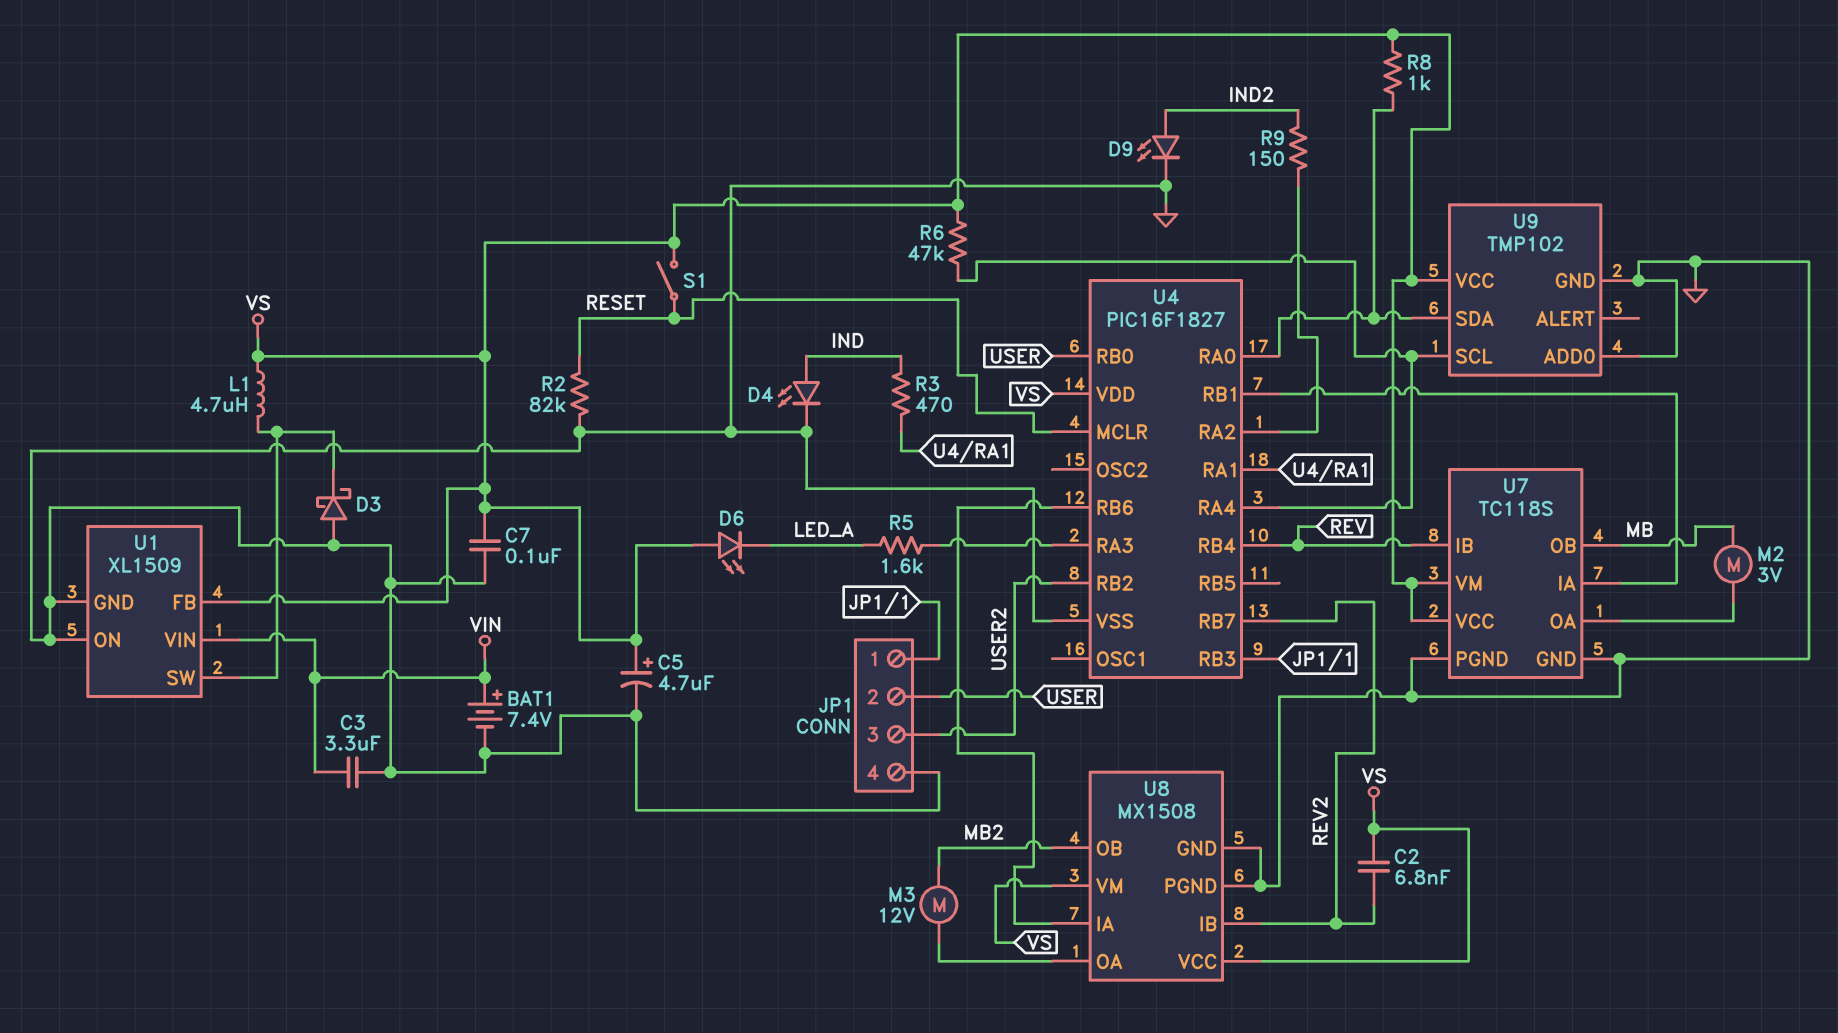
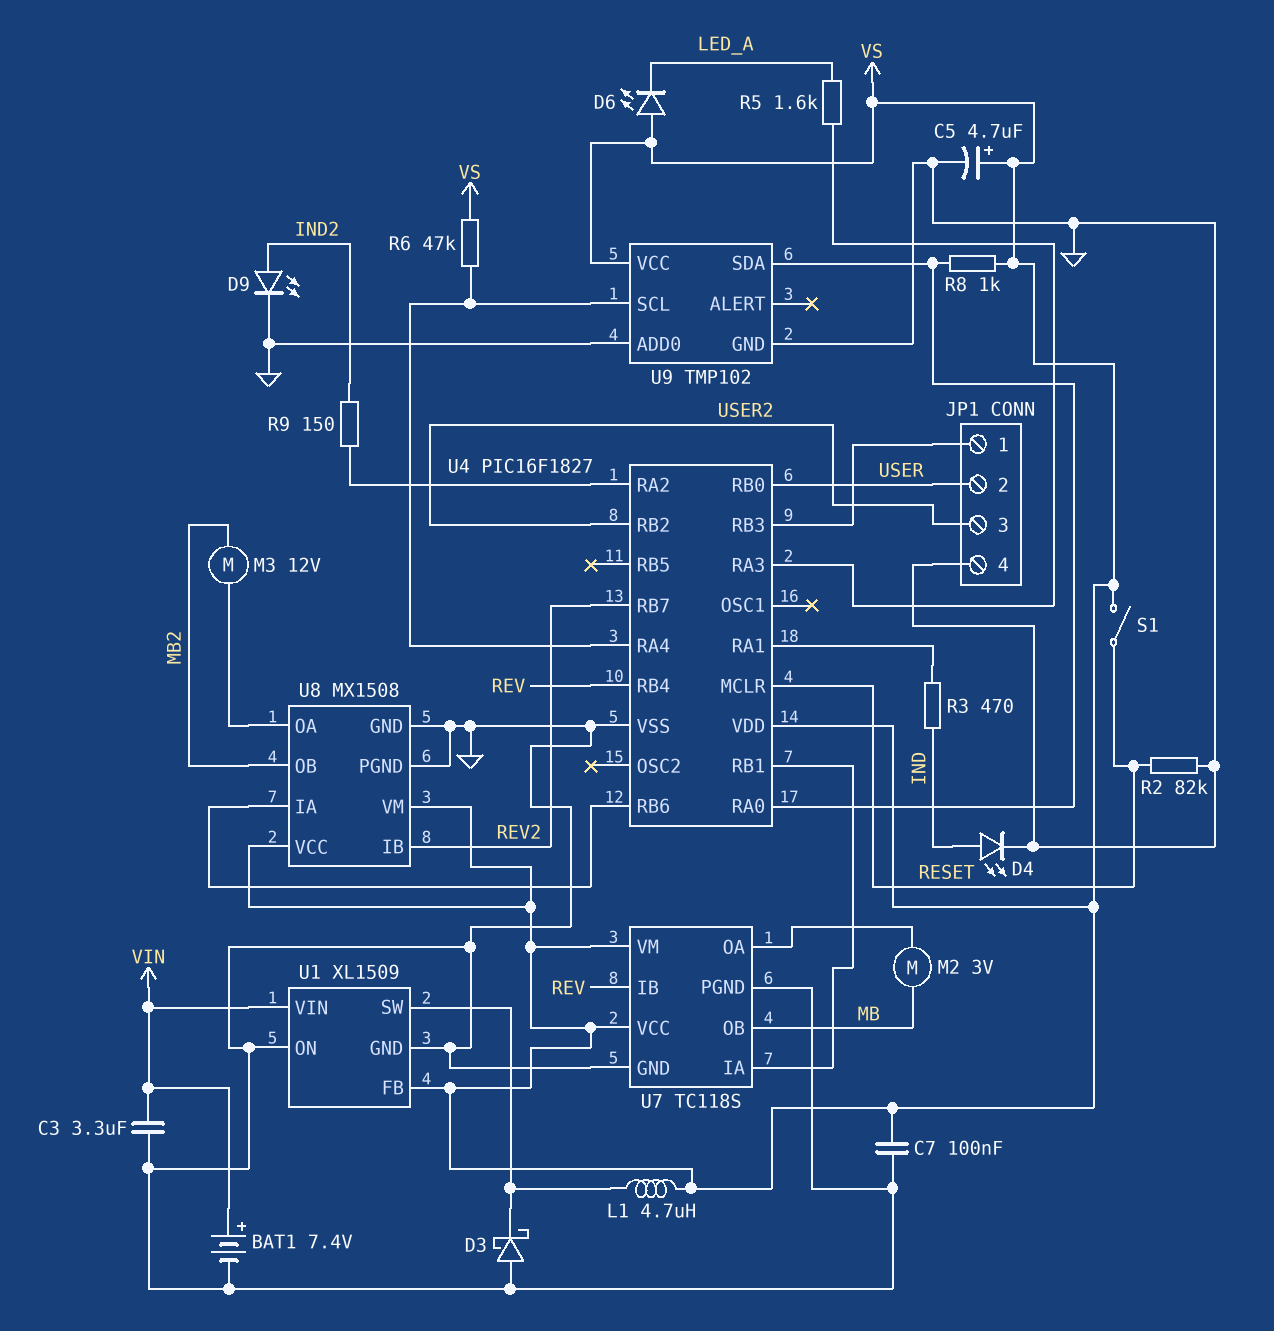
C2: 6.8nF (REV2, VS) -> none

